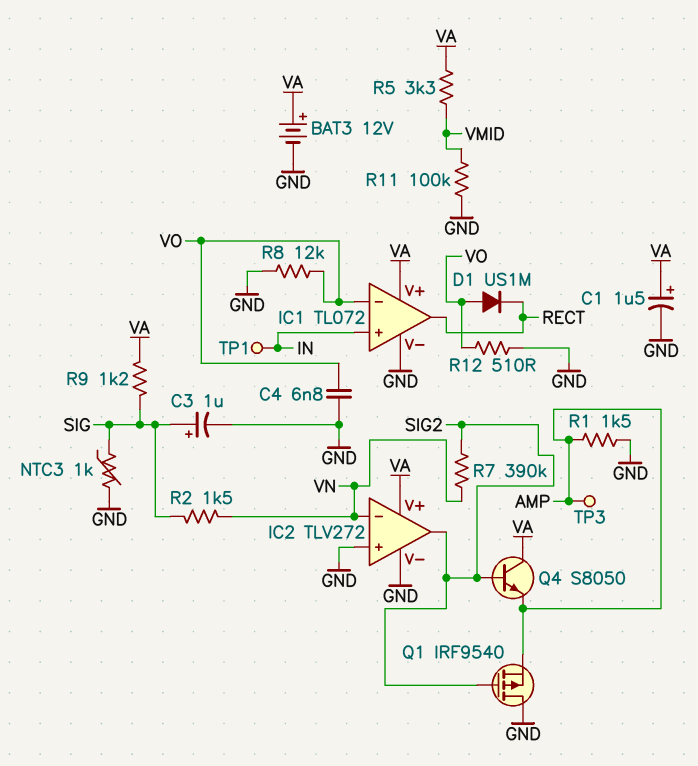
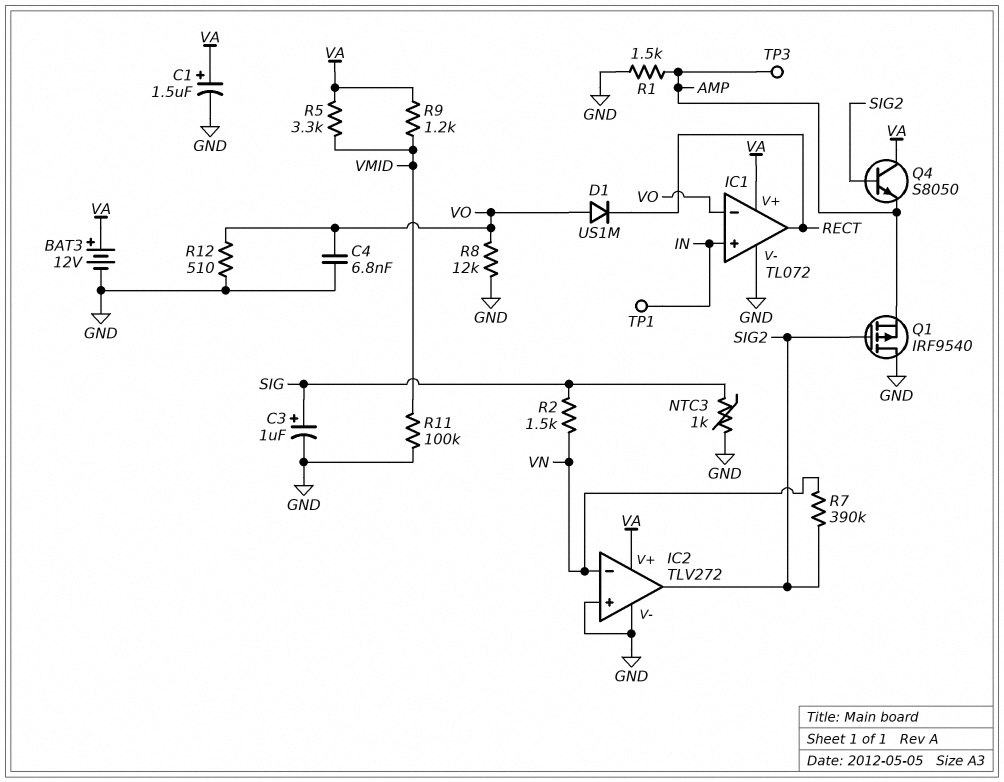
R9: 1.2k (SIG, VA) -> 1.2k (VA, VMID)

